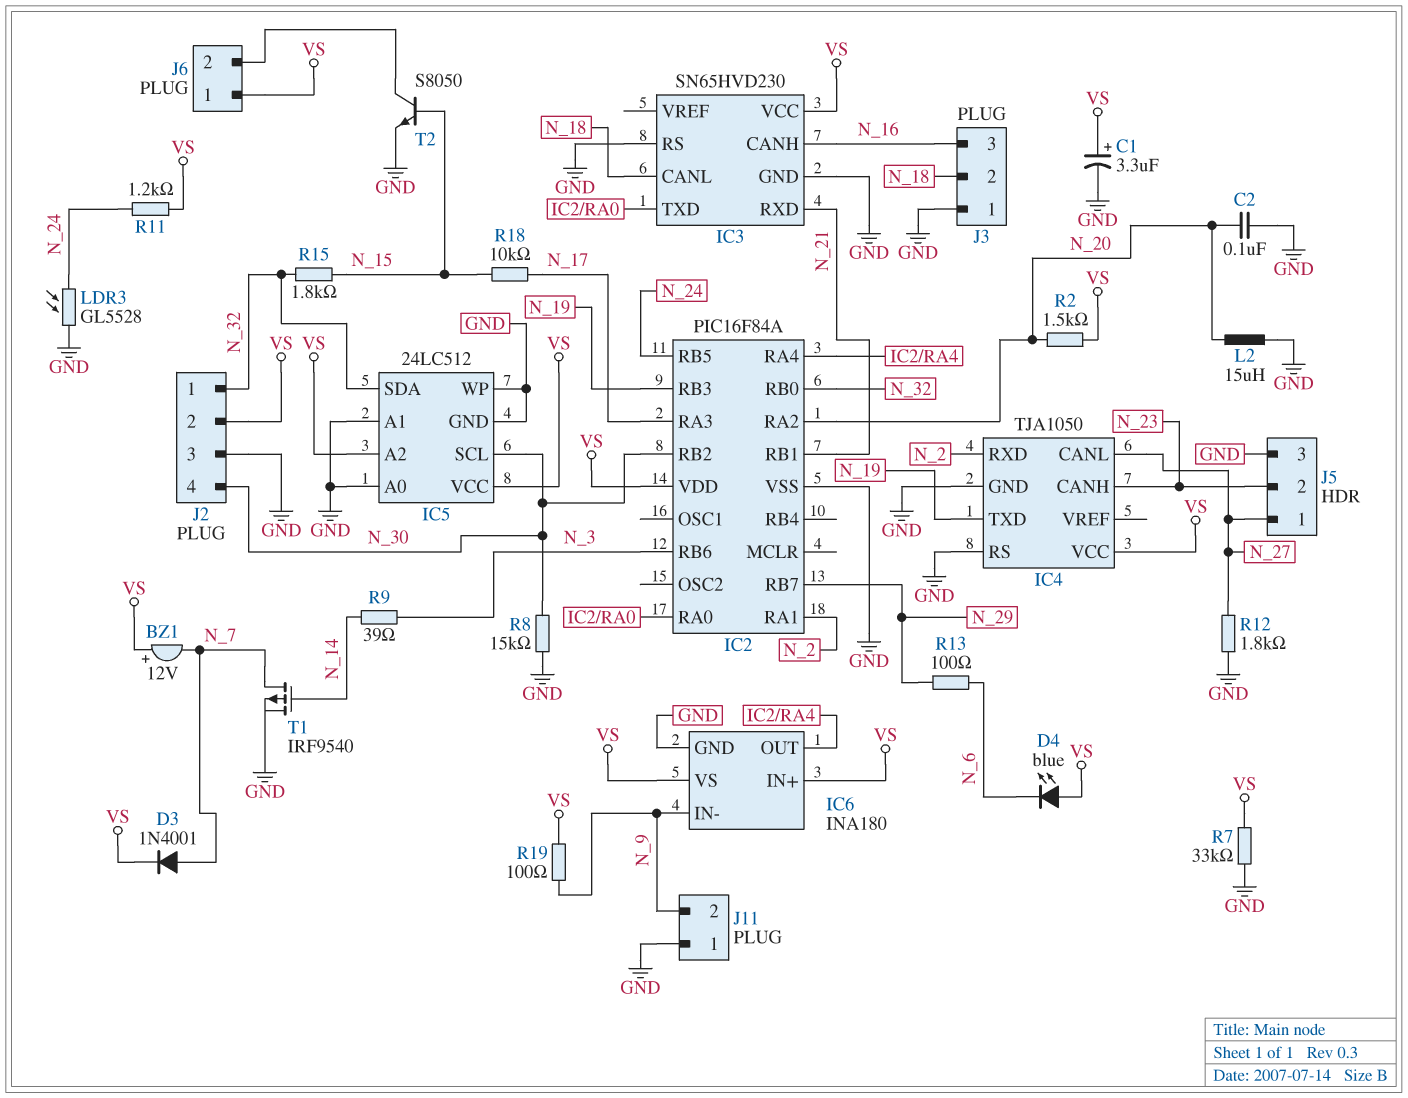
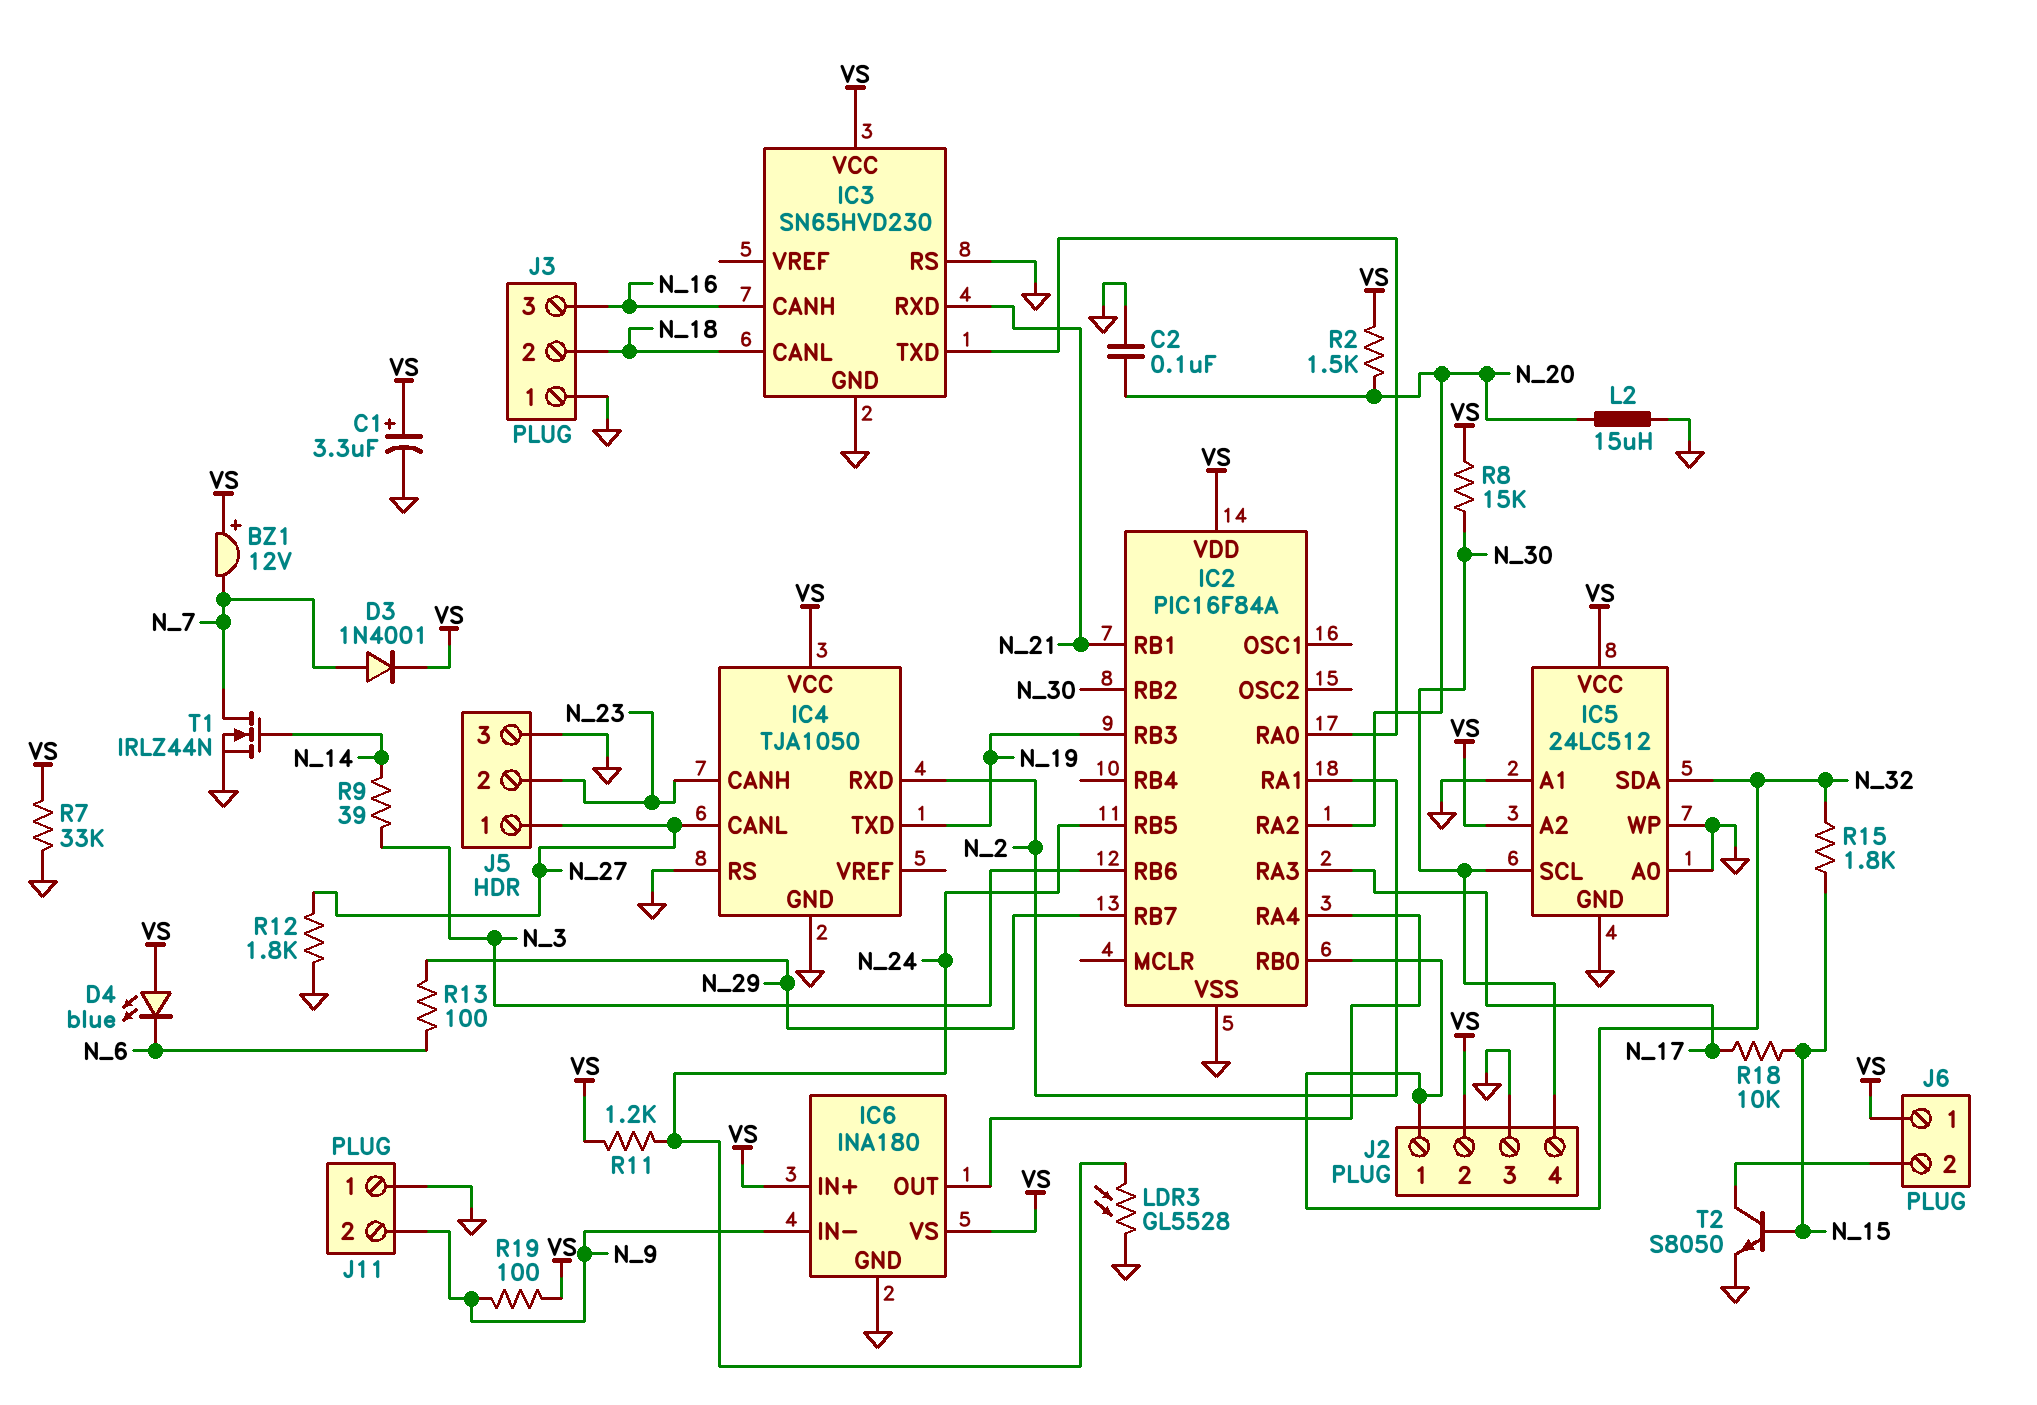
R8: 15k (GND, N_30) -> 15k (N_30, VS)
T1: PMOS IRF9540 (G N_14, D N_7, S GND) -> NMOS IRLZ44N (G N_14, D N_7, S GND)

